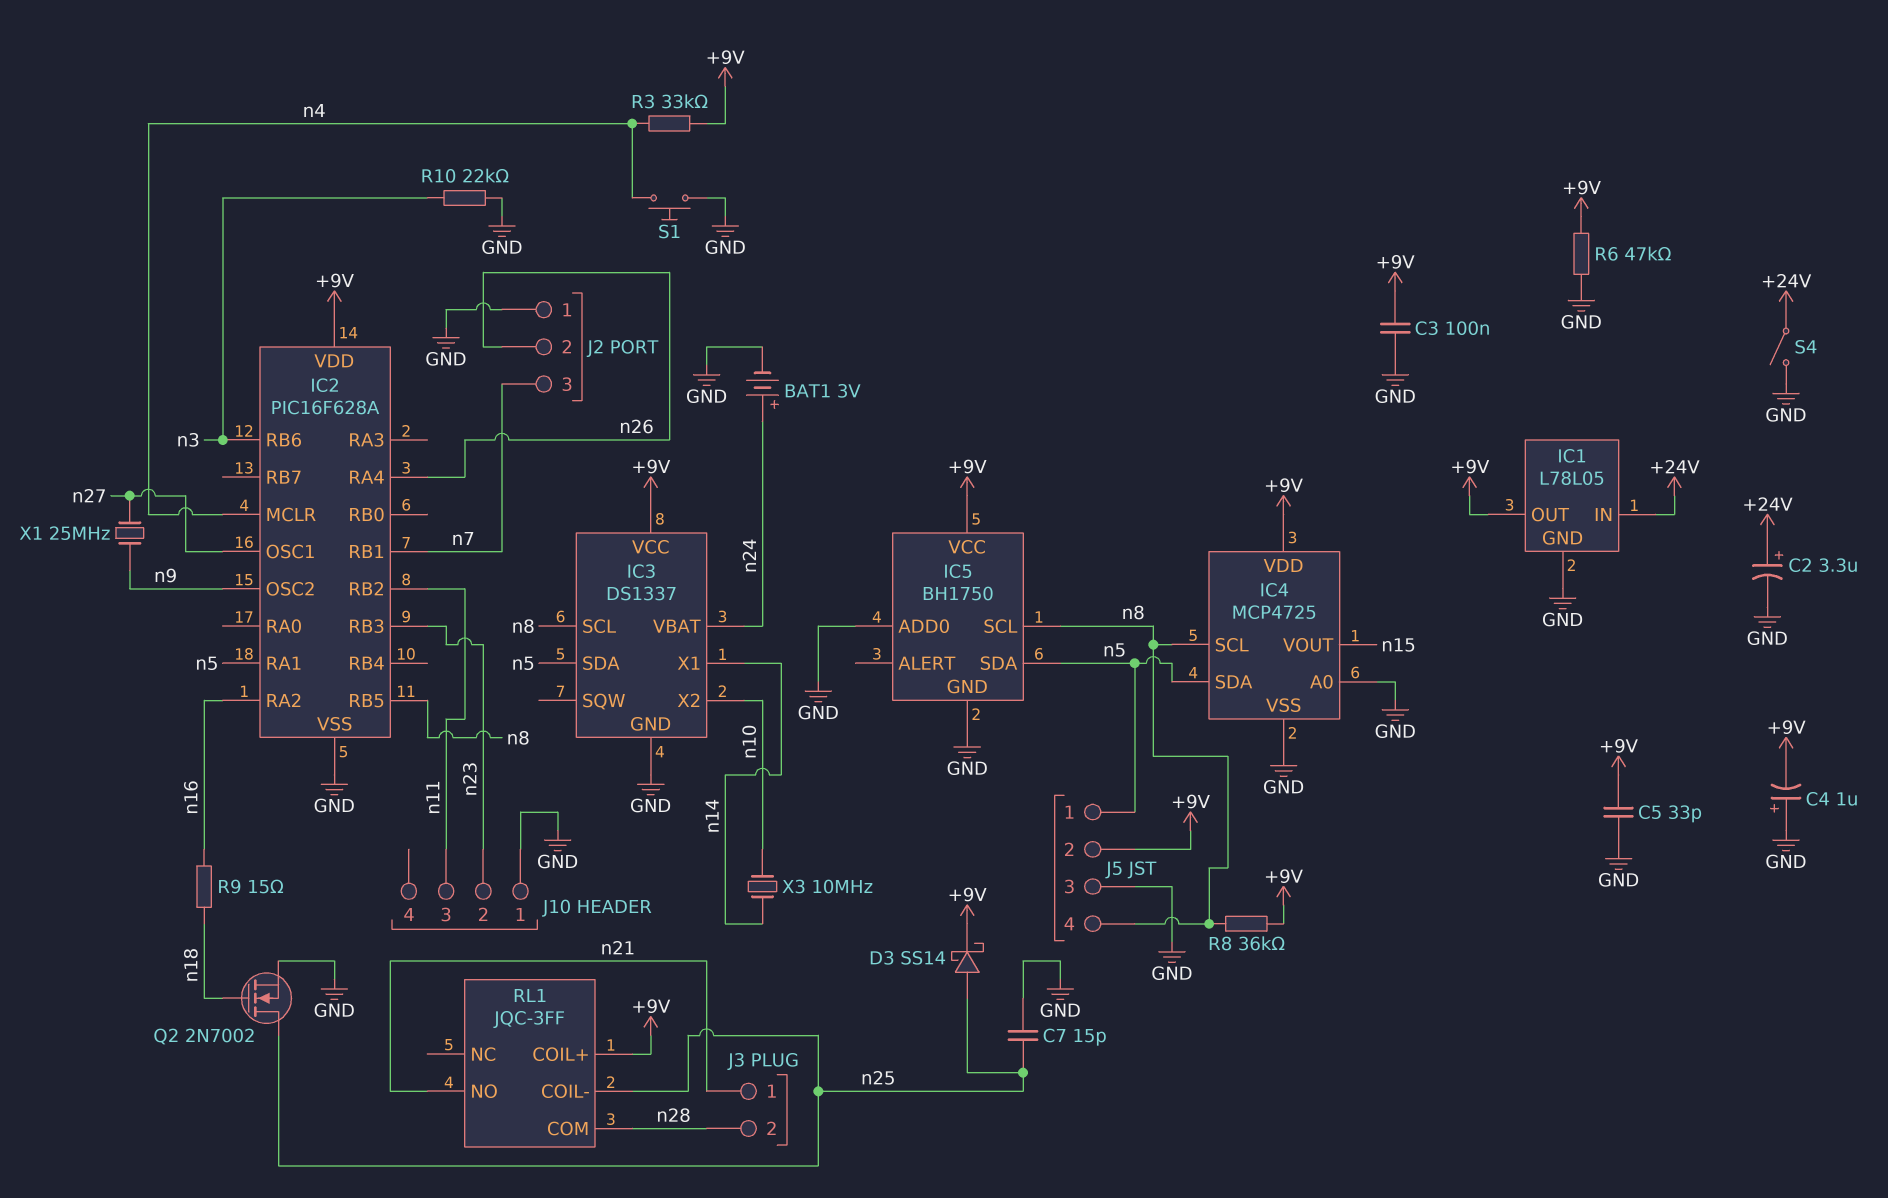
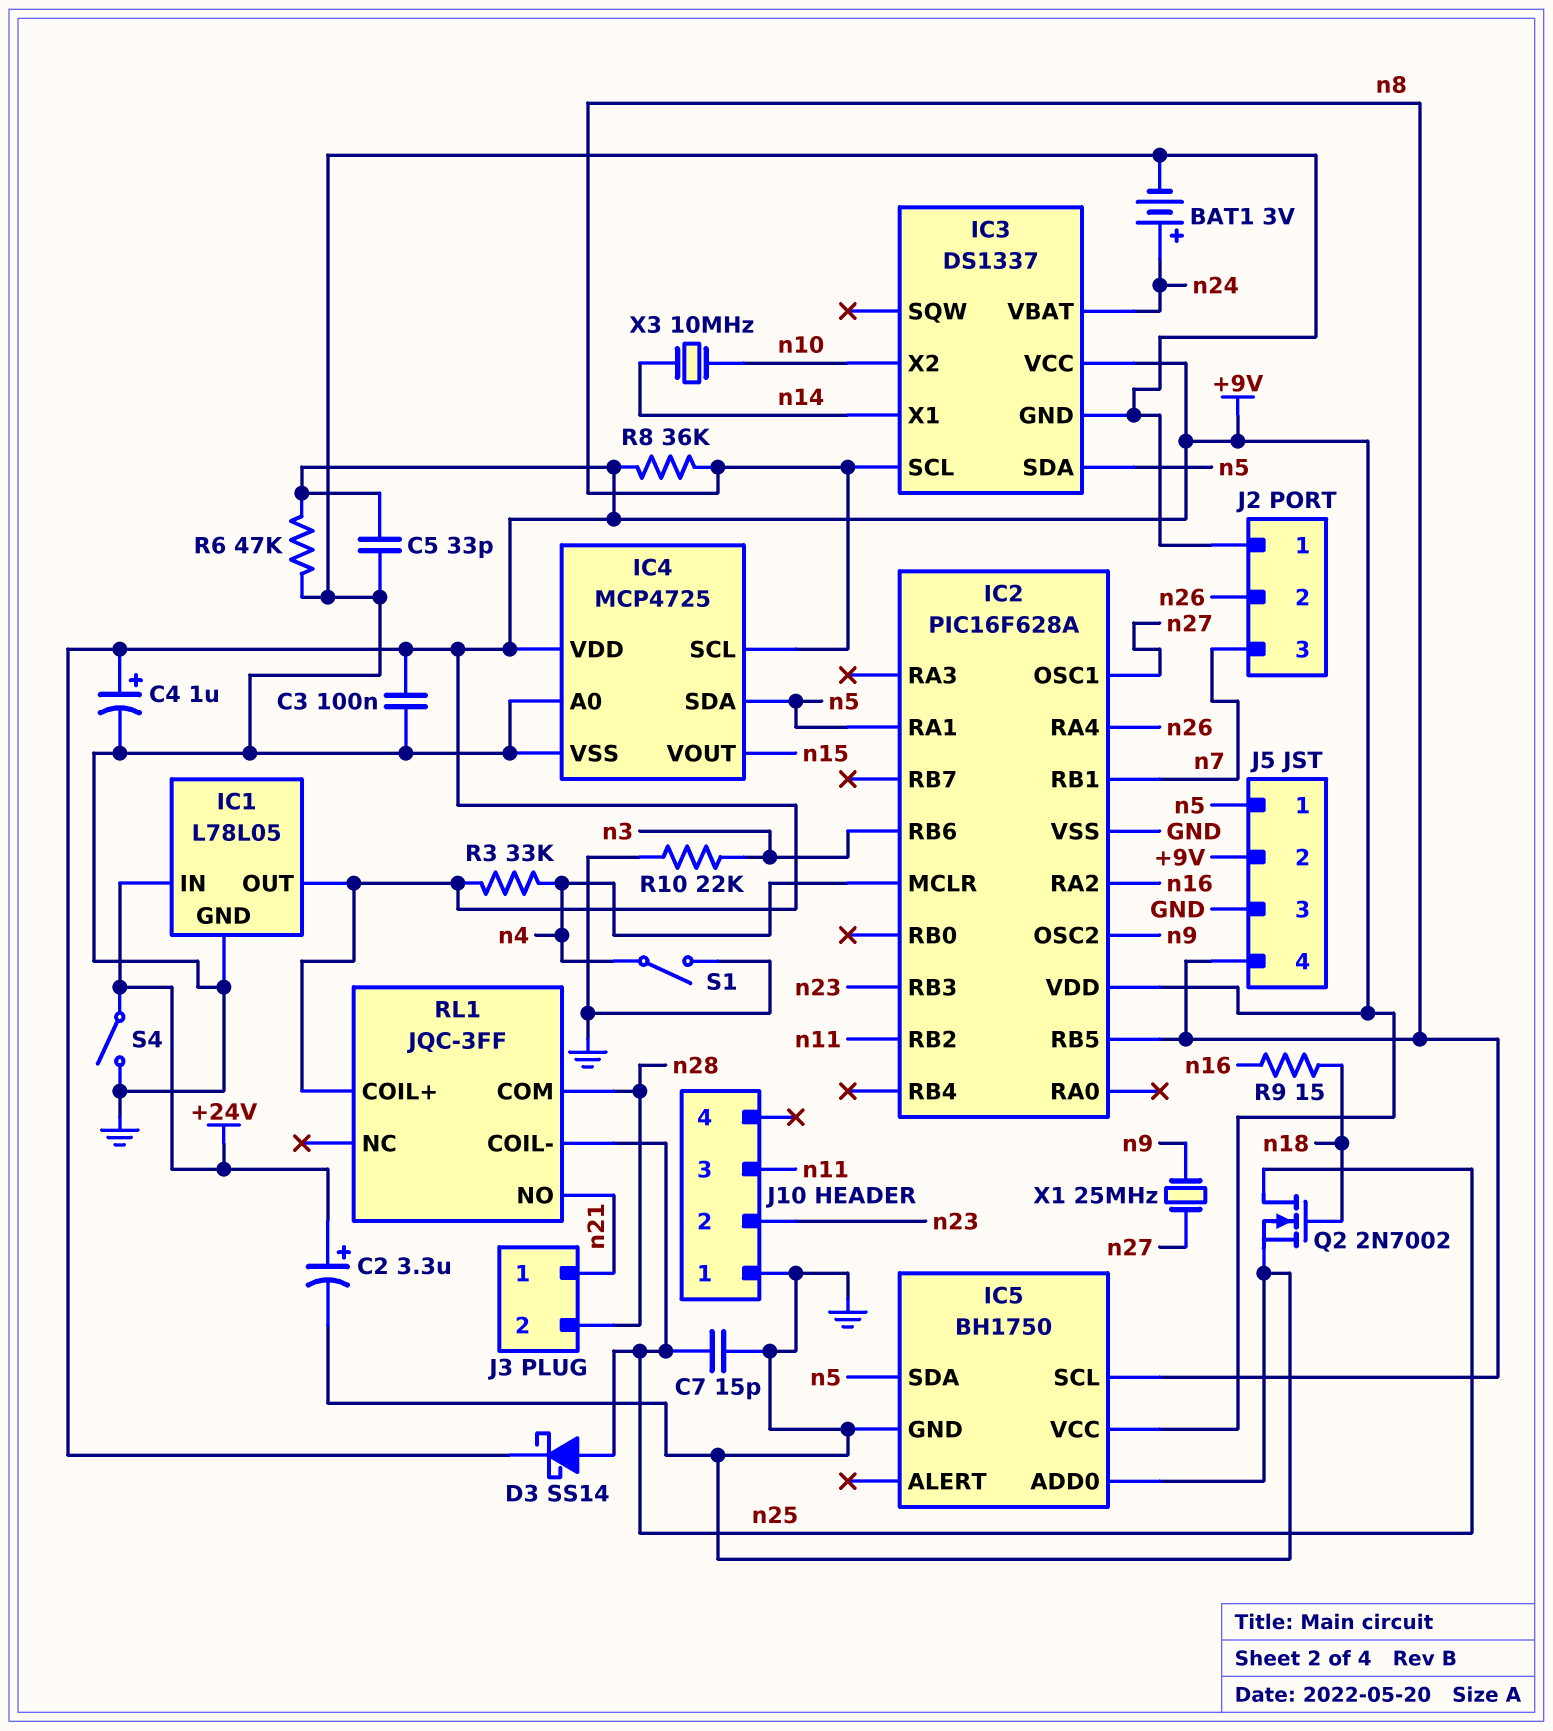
C4: 1uF (plus GND, minus +9V) -> 1uF (plus +9V, minus GND)
S1: button (GND, n4) -> switch (GND, n4)

